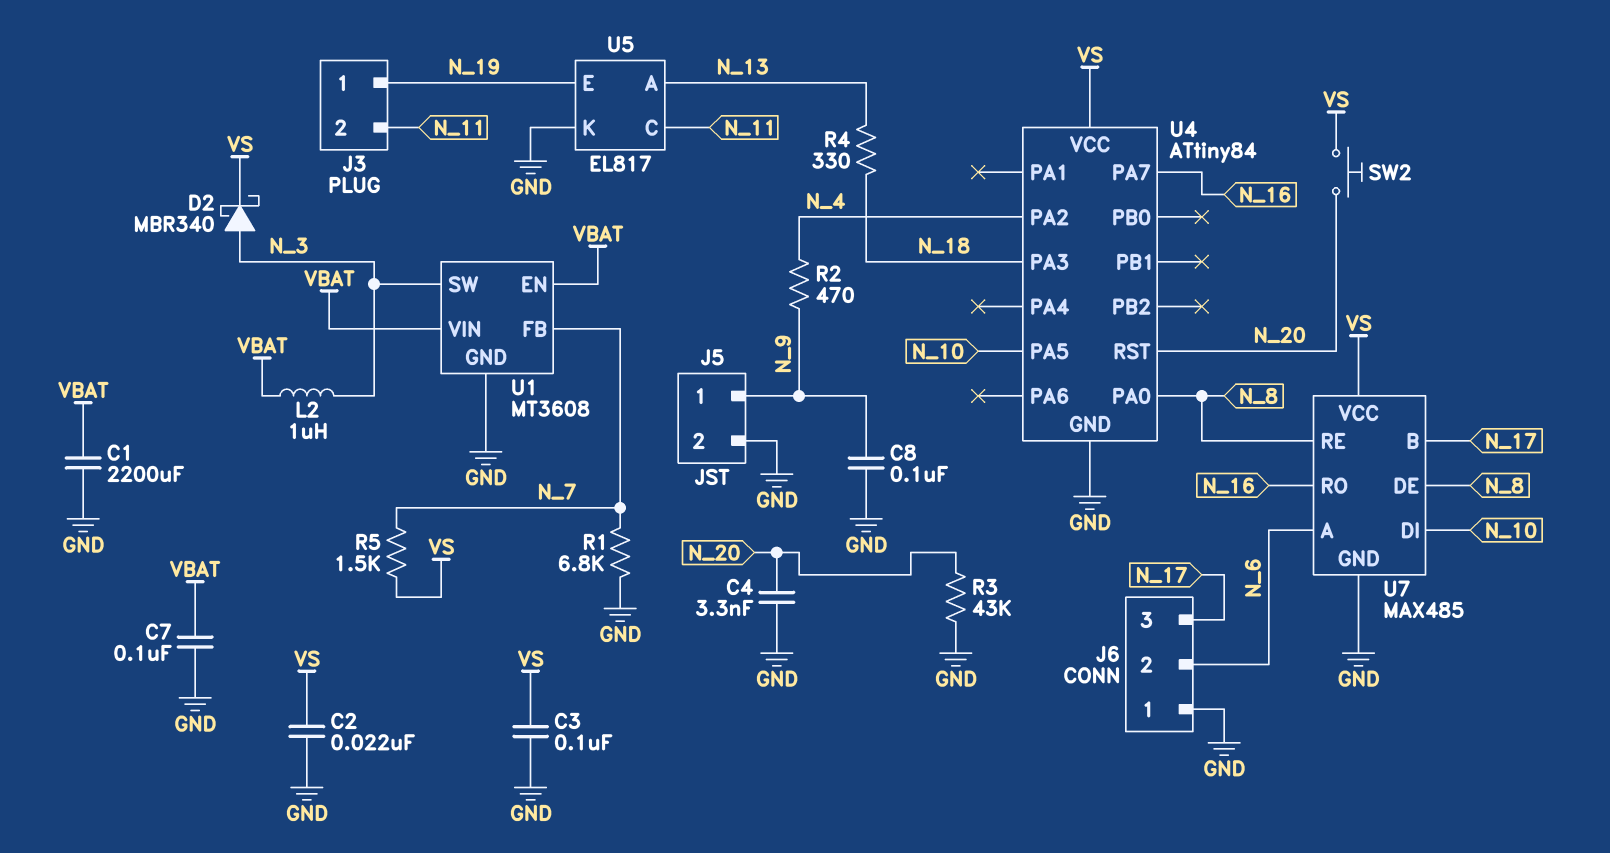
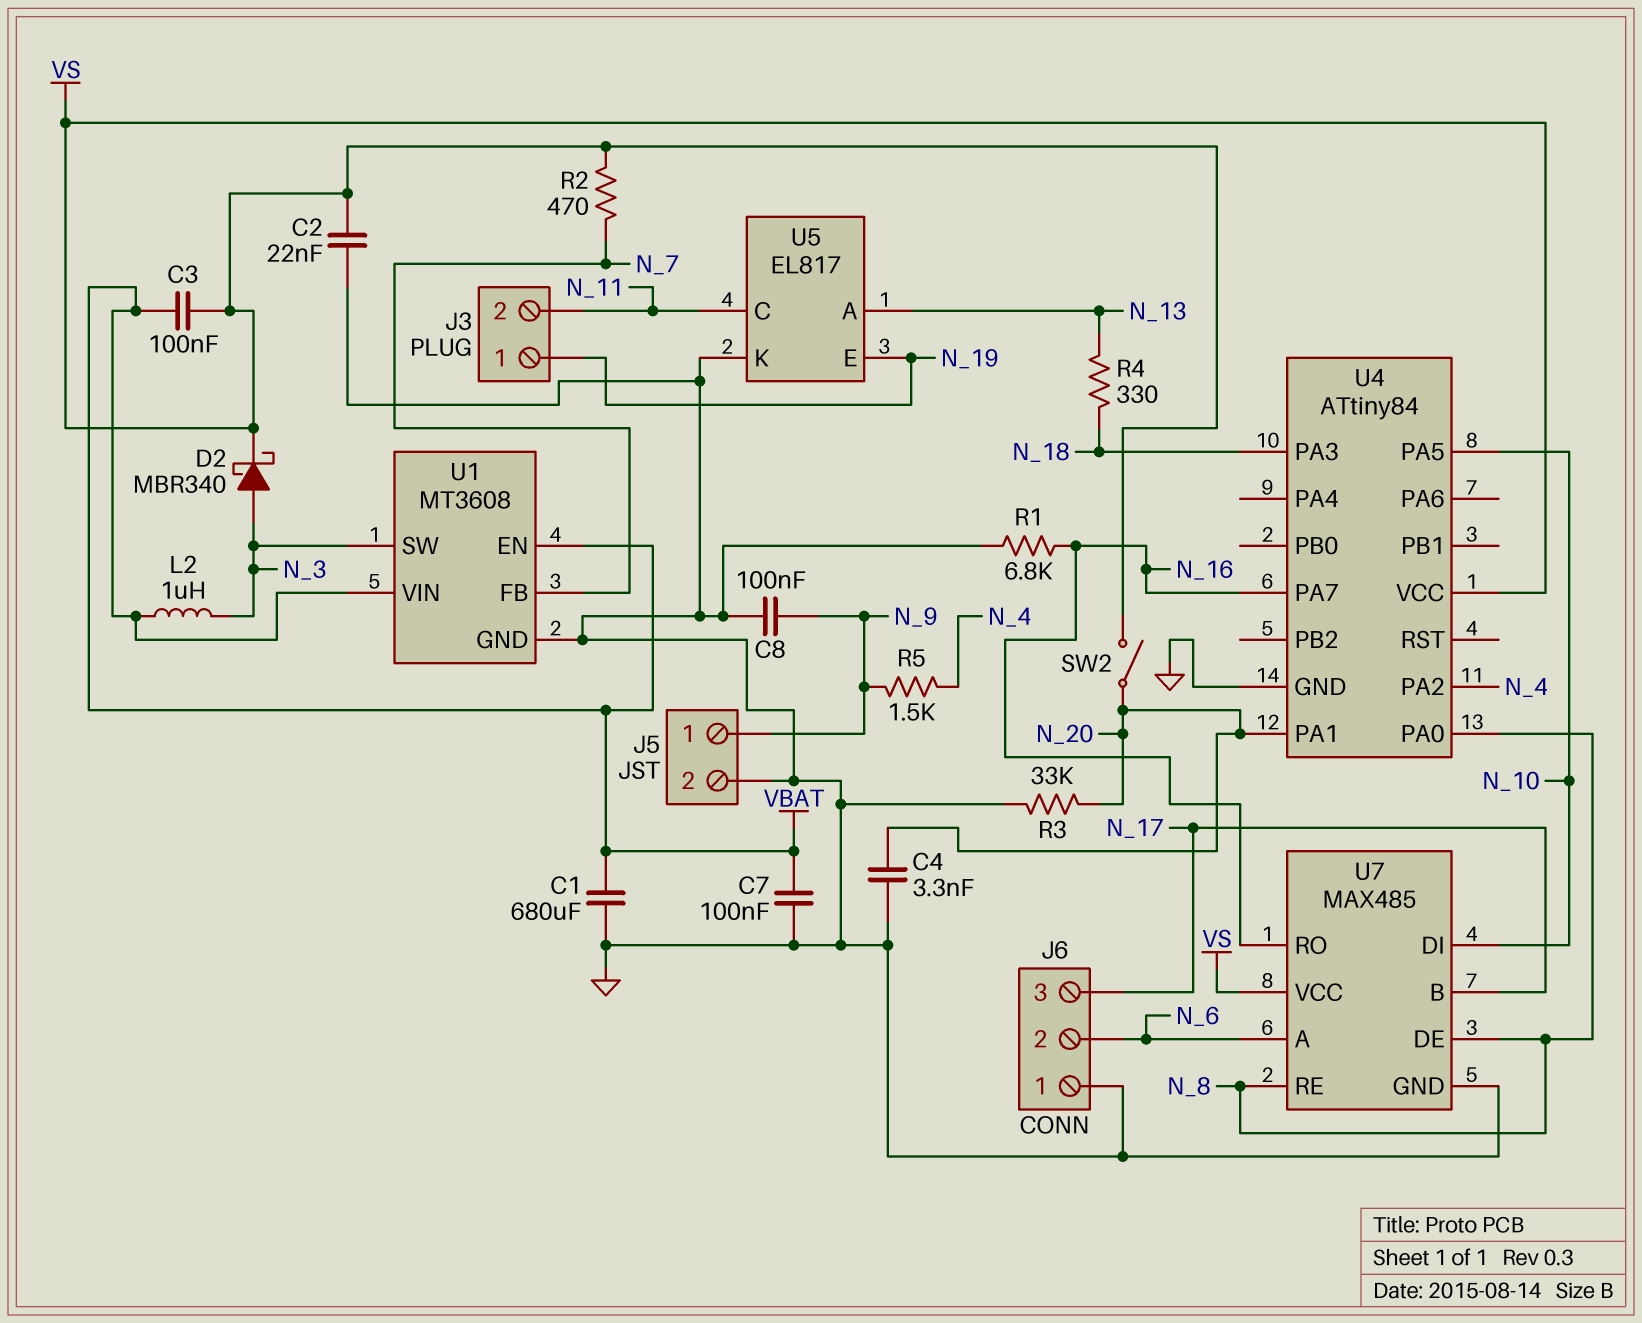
C1: 2200uF (GND, VBAT) -> 680uF (GND, VBAT)
C3: 100nF (GND, VS) -> 100nF (VBAT, VS)
R1: 6.8k (GND, N_7) -> 6.8k (GND, N_16)
R2: 470 (N_4, N_9) -> 470 (N_7, VS)
R3: 43k (GND, N_20) -> 33k (GND, N_20)
R5: 1.5k (N_7, VS) -> 1.5k (N_4, N_9)
SW2: button (N_20, VS) -> switch (N_20, VS)
U4 pin PA1: none -> N_20
U4 pin RST: N_20 -> none

